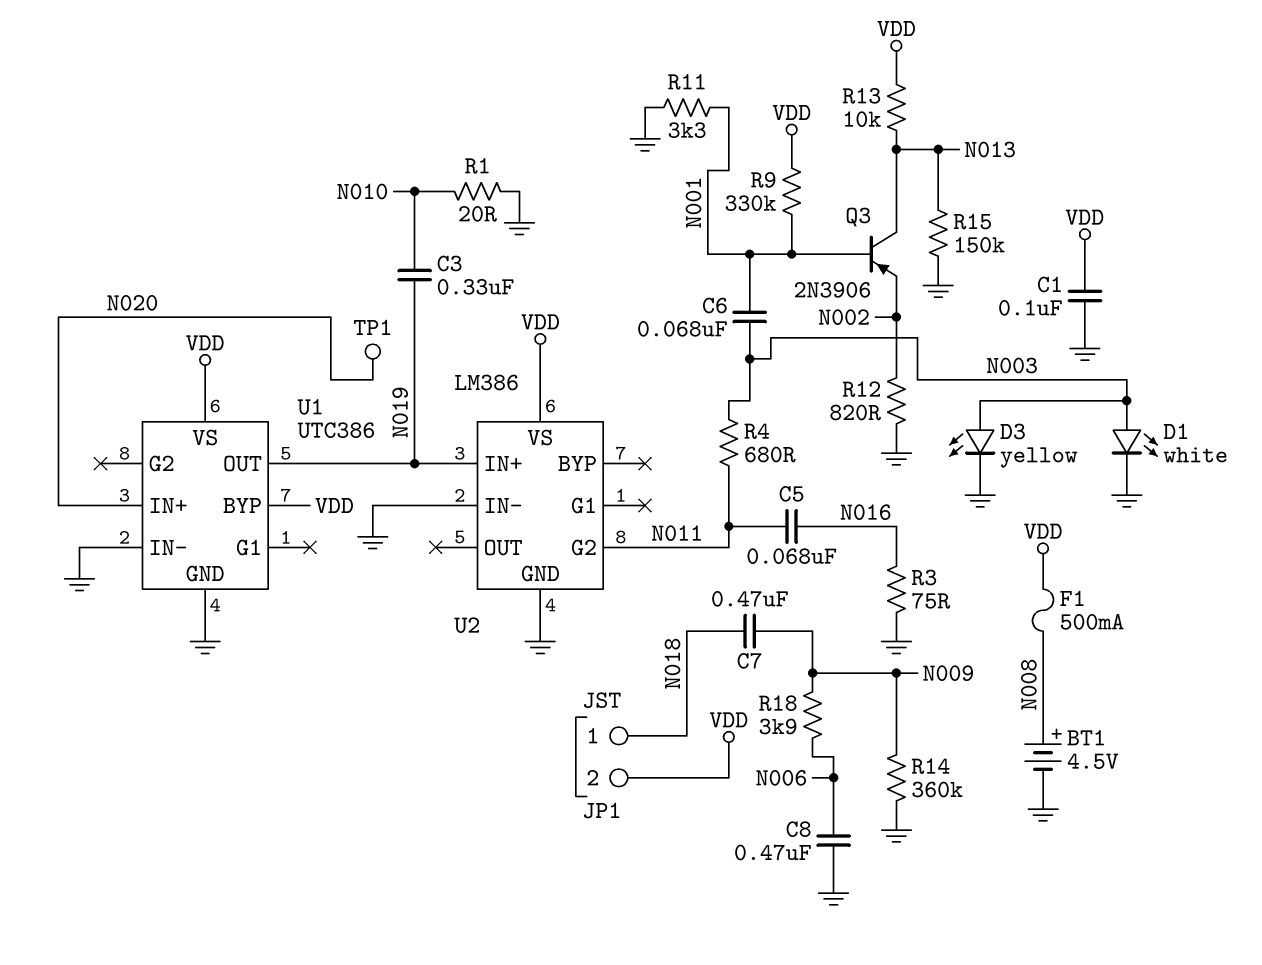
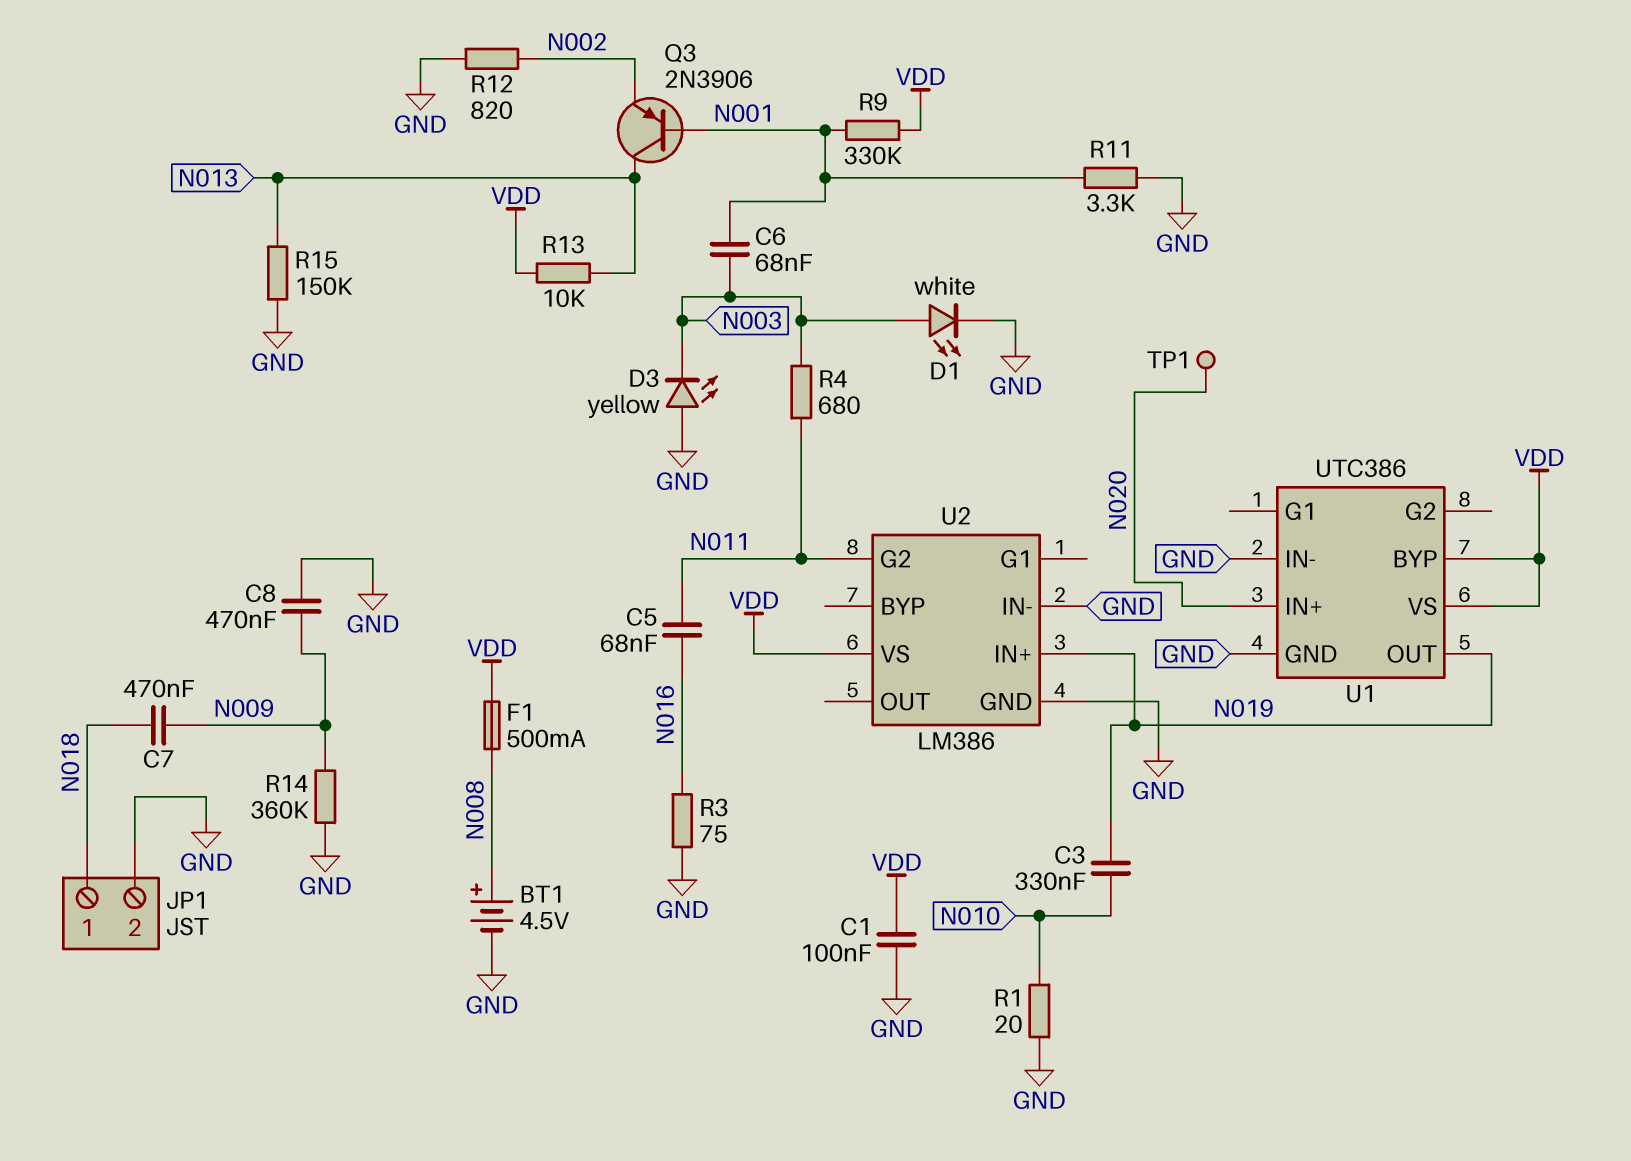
C8: 470nF (GND, N006) -> 470nF (GND, N009)
D3: LED yellow (A N003, K GND) -> LED yellow (A GND, K N003)
JP1 pin 2: VDD -> GND
R18: 3.9k (N006, N009) -> none

